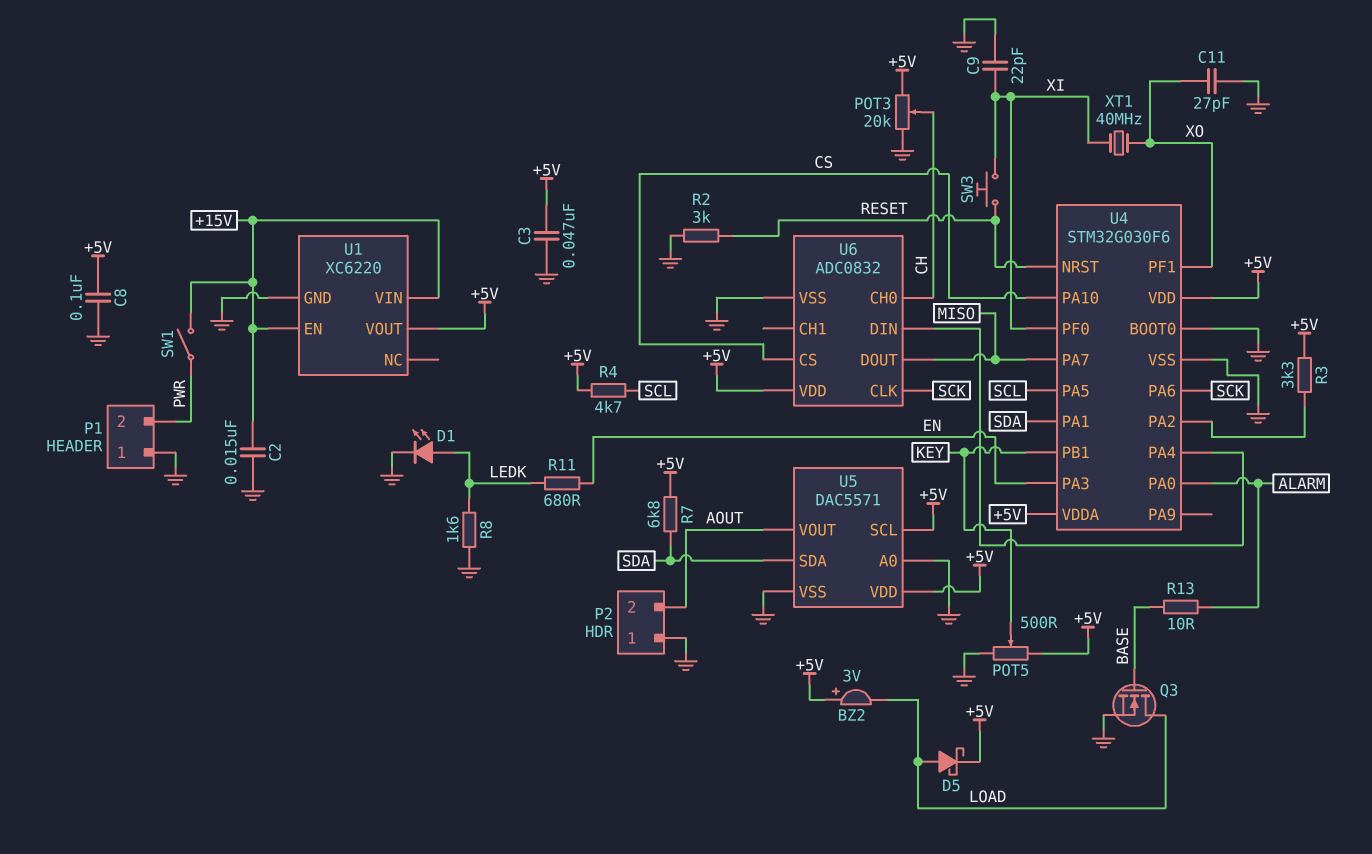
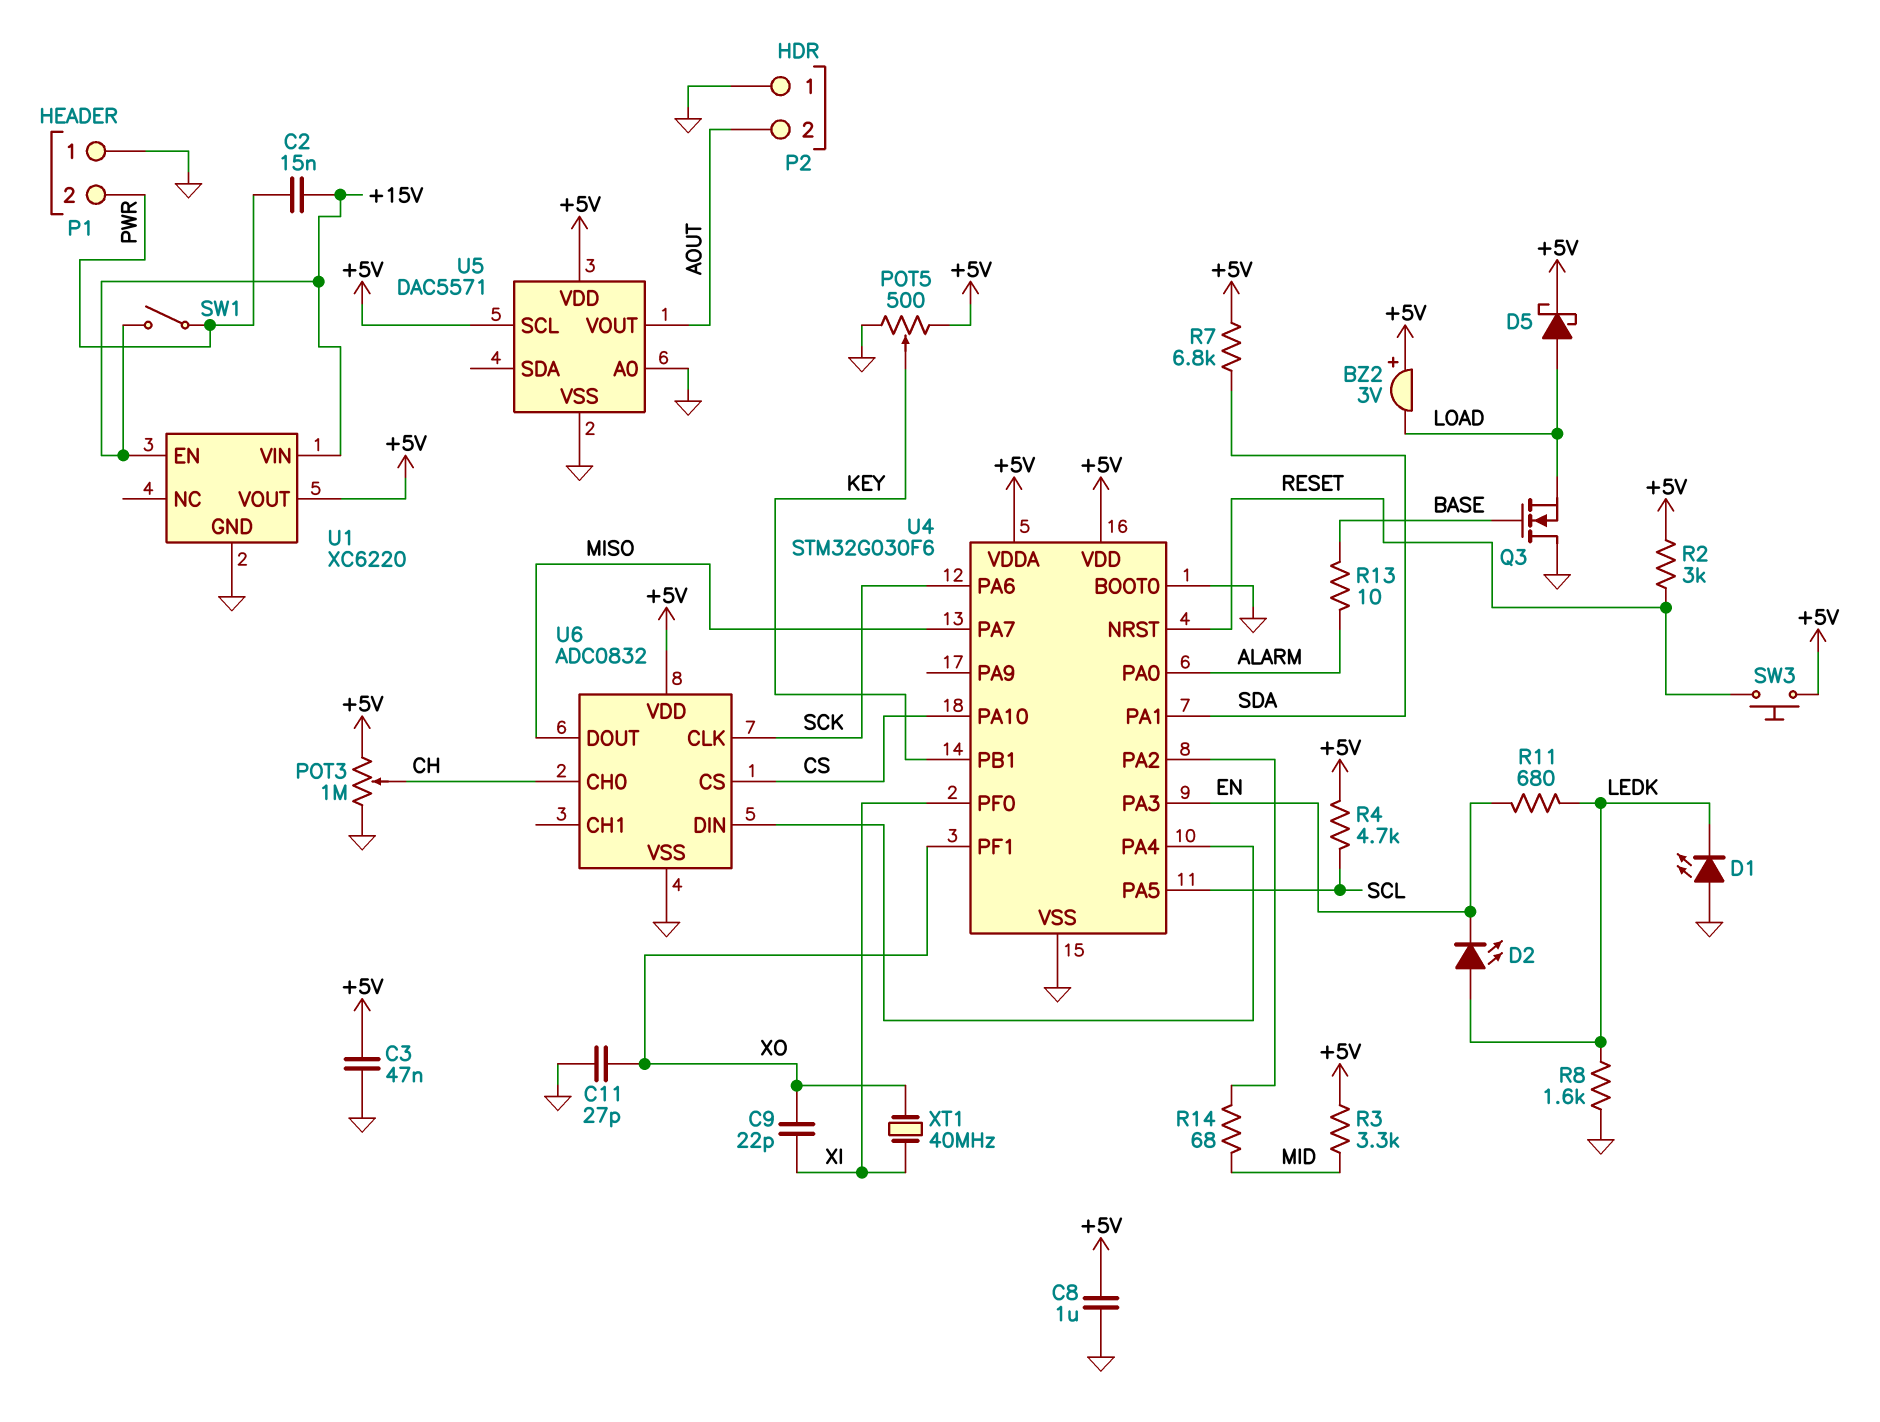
C2: 15nF (+15V, GND) -> 15nF (+15V, PWR)
C8: 100nF (+5V, GND) -> 1uF (+5V, GND)
C9: 22pF (GND, XI) -> 22pF (XI, XO)
D1: LED (A LEDK, K GND) -> LED (A GND, K LEDK)
D2: none -> LED (A LEDK, K EN)
POT3: 20k (+5V, GND, wiper CH) -> 1M (+5V, GND, wiper CH)
Q3: NMOS (G BASE, D LOAD, S GND) -> NMOS (G BASE, D GND, S LOAD)
R2: 3k (GND, RESET) -> 3k (+5V, RESET)
R3: 3.3k (+5V, U4/PA2) -> 3.3k (+5V, MID)
R14: none -> 68 (MID, U4/PA2)
SW3: button (RESET, XI) -> button (+5V, RESET)
U5 pin SDA: SDA -> none

